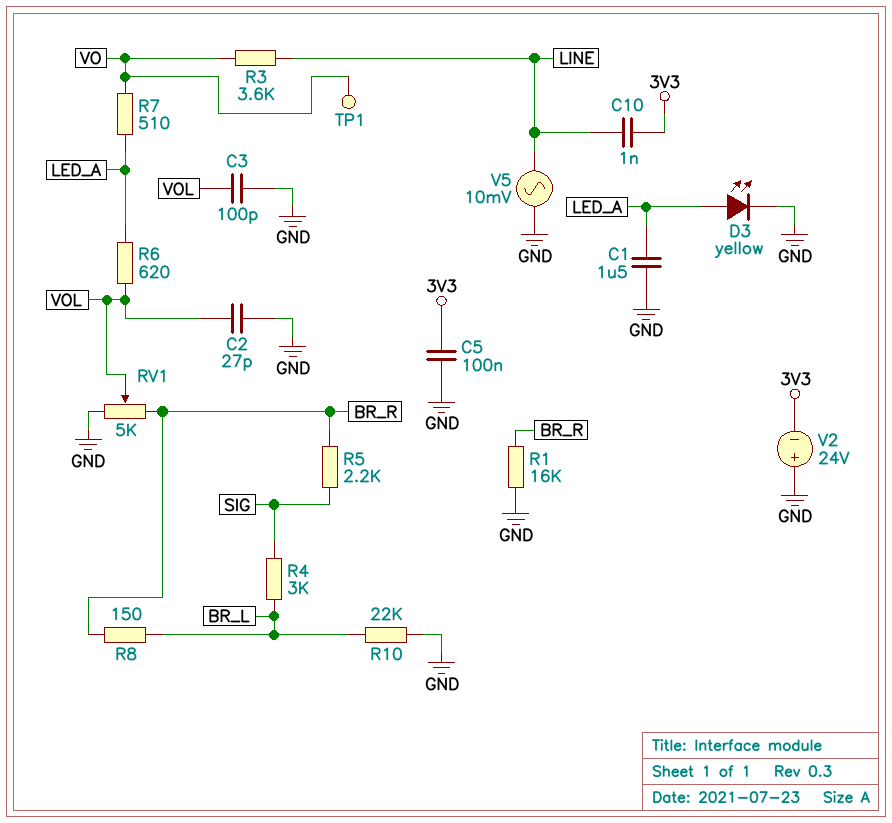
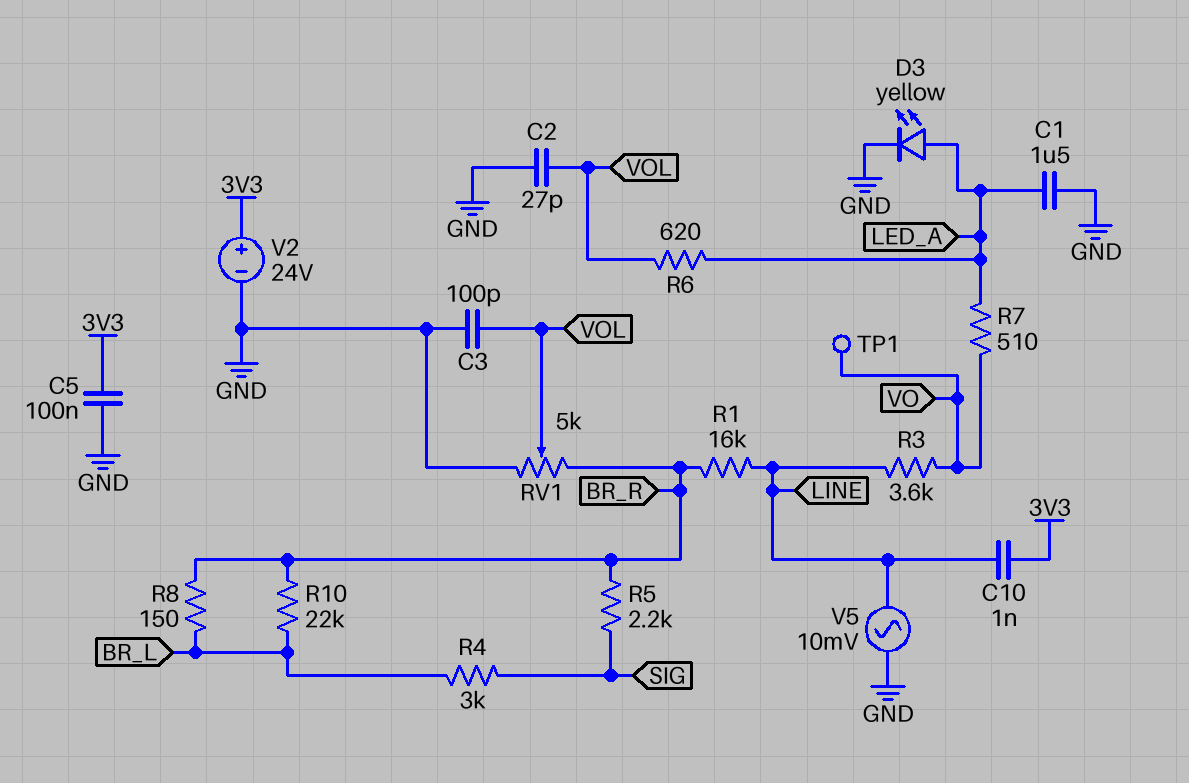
R1: 16k (BR_R, GND) -> 16k (BR_R, LINE)
R10: 22k (BR_L, GND) -> 22k (BR_L, BR_R)
V2: 24V (plus GND, minus 3V3) -> 24V (plus 3V3, minus GND)

